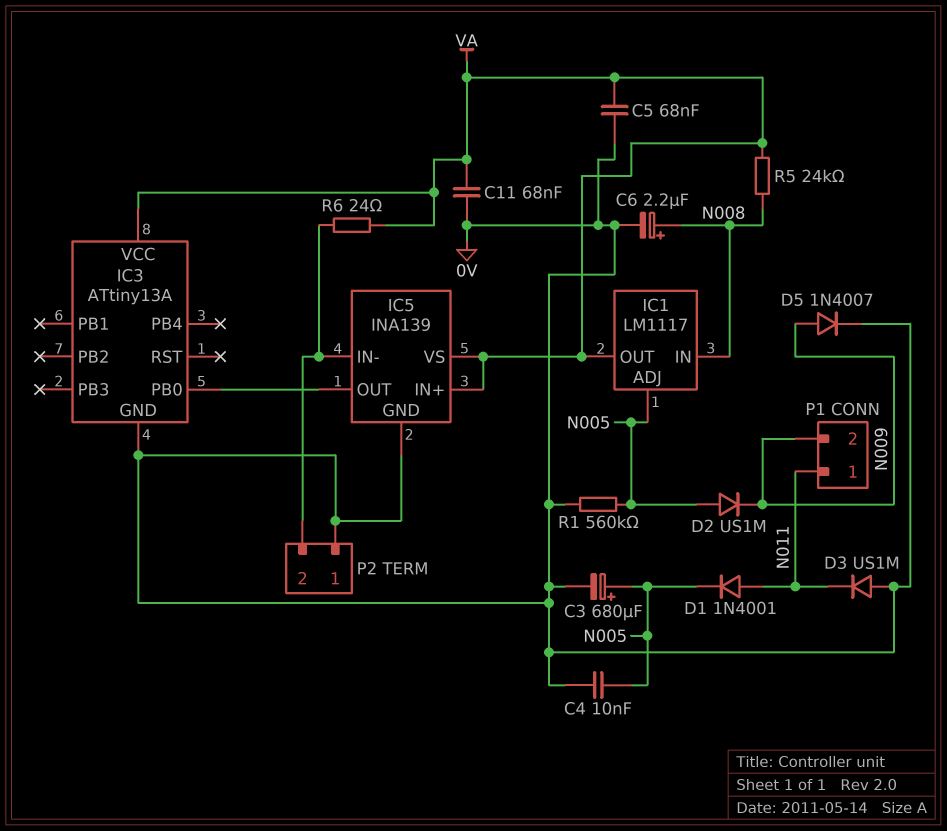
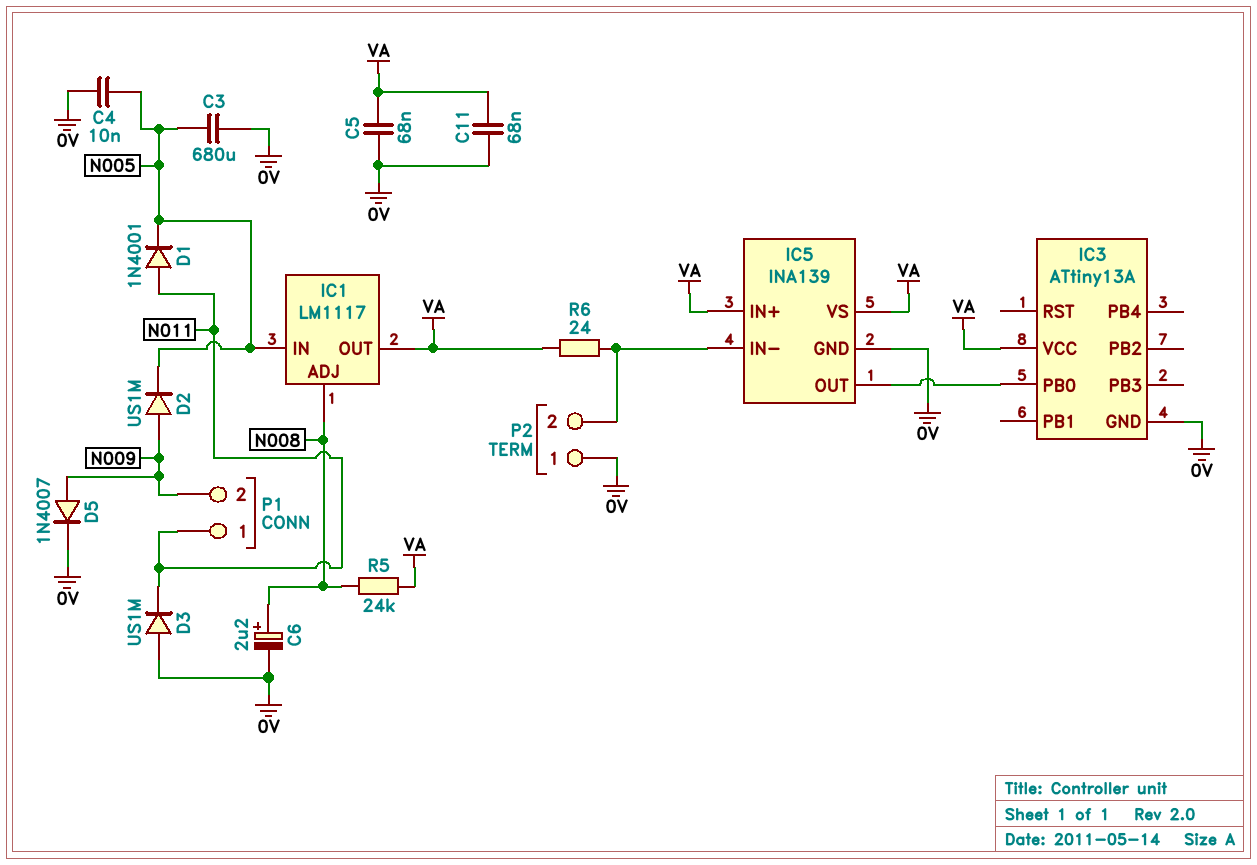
C3: 680uF (plus N005, minus 0V) -> 680uF (0V, N005)
D2: diode US1M (A N005, K N009) -> diode US1M (A N009, K N005)
IC1 pin ADJ: N005 -> N008
IC1 pin IN: N008 -> N005
R1: 560k (0V, N005) -> none

